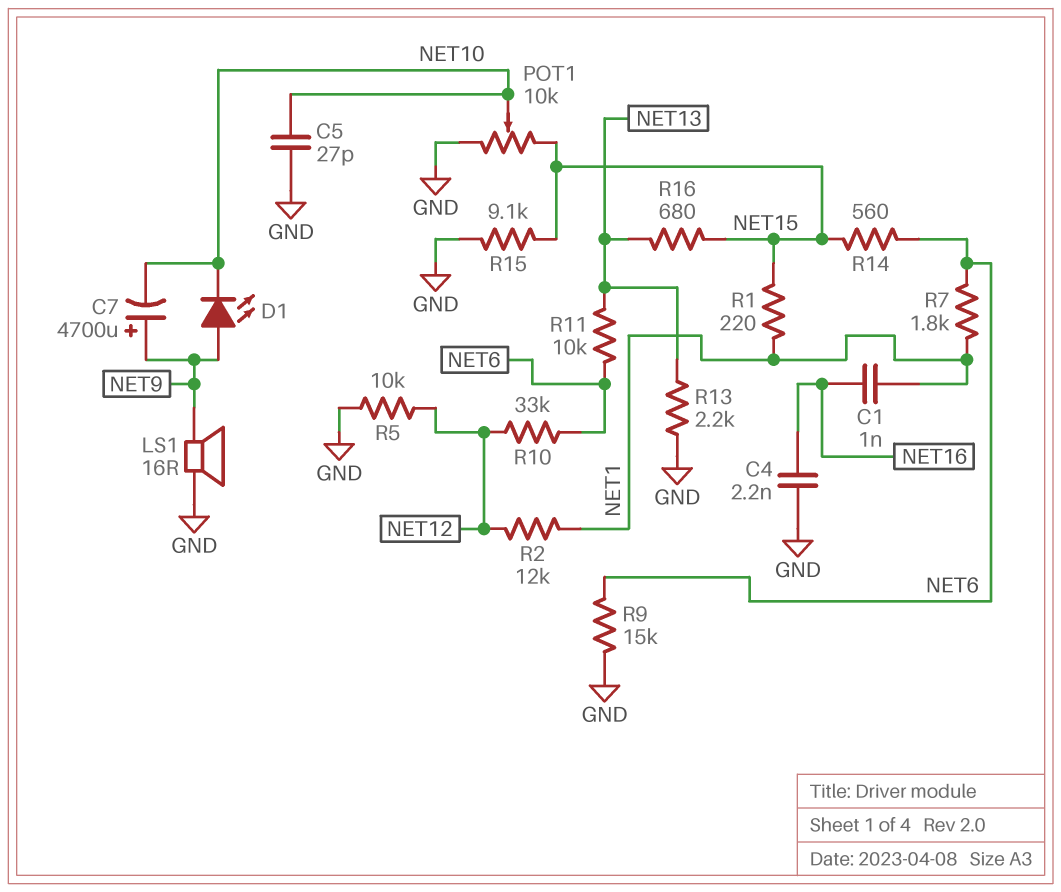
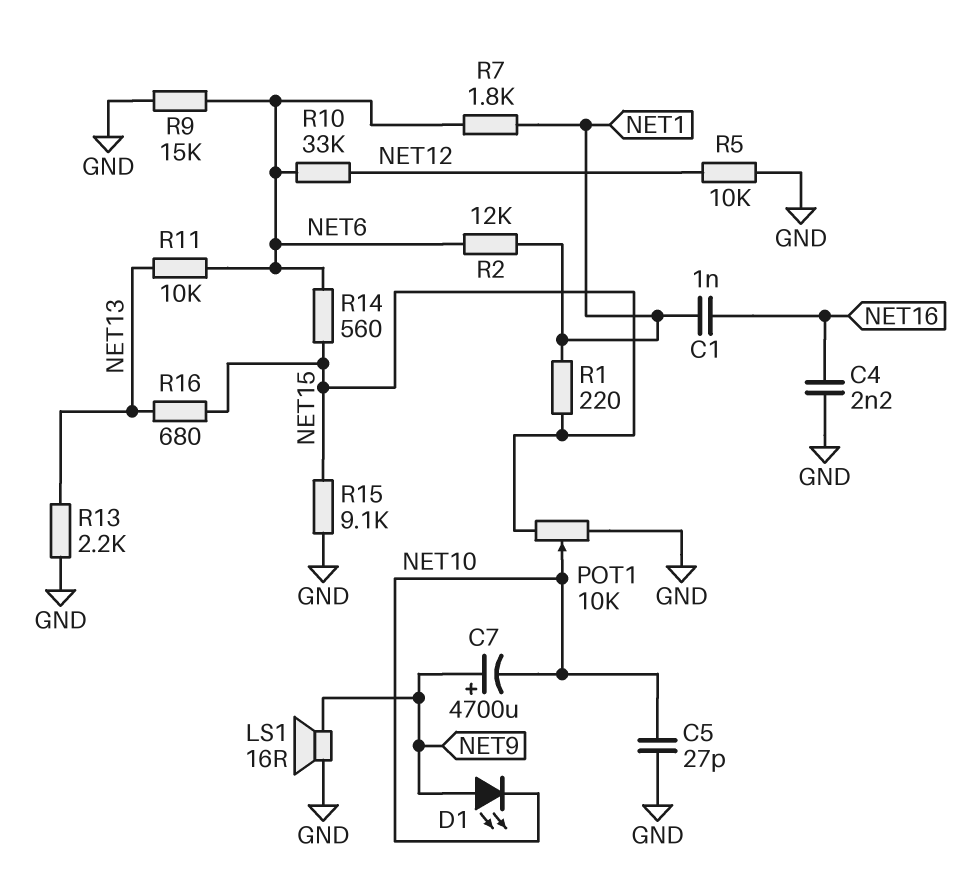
R2: 12k (NET1, NET12) -> 12k (NET1, NET6)

